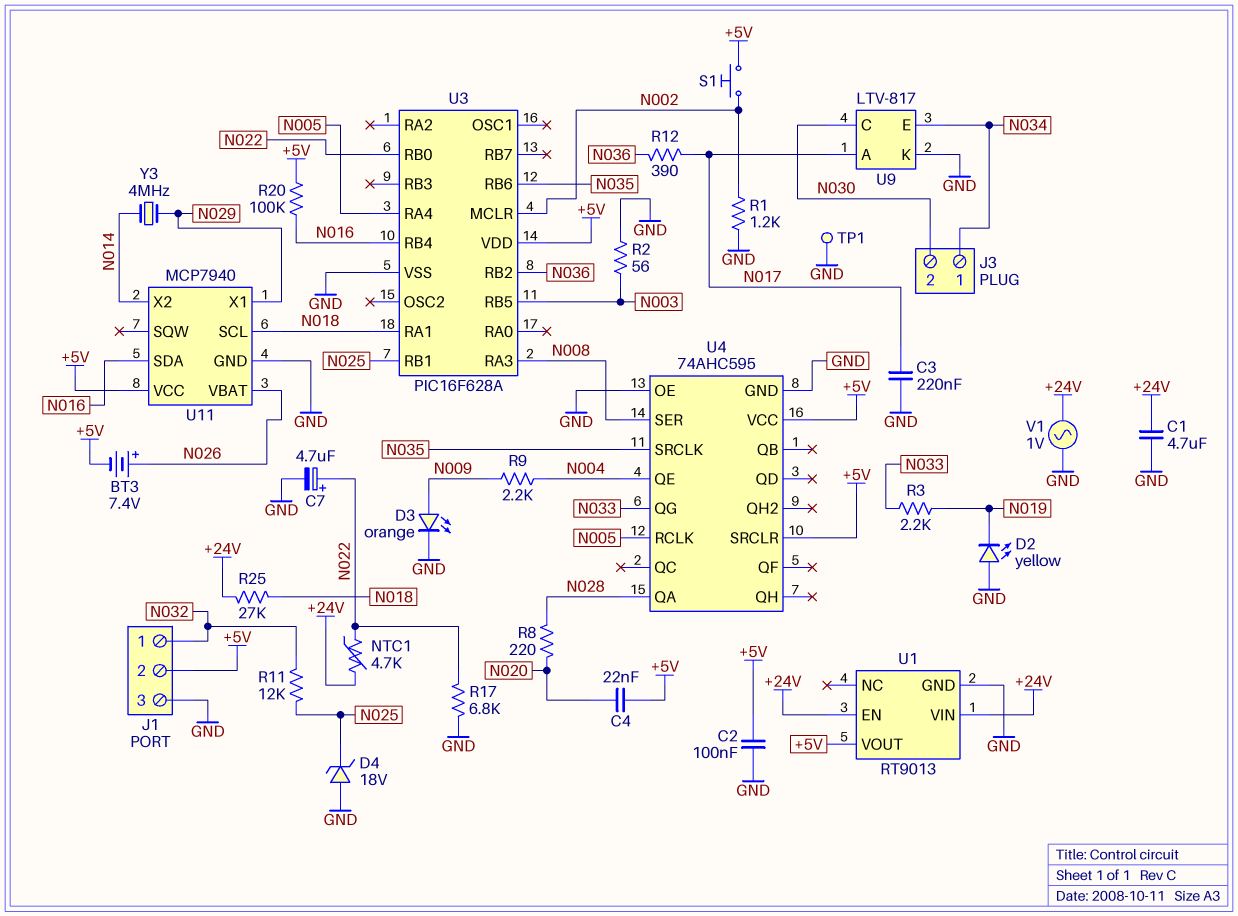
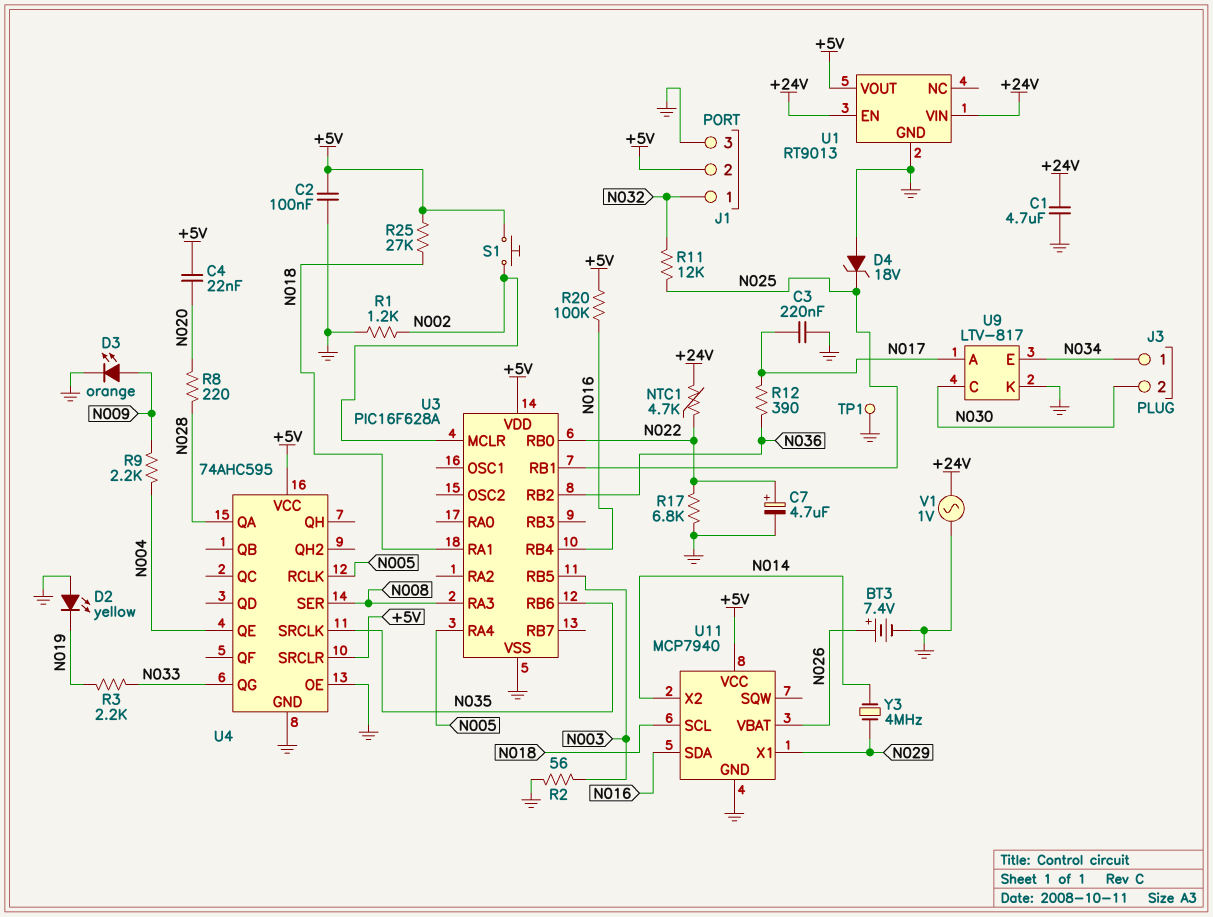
BT3: 7.4V (plus N026, minus +5V) -> 7.4V (plus N026, minus GND)
R25: 27k (+24V, N018) -> 27k (+5V, N018)

